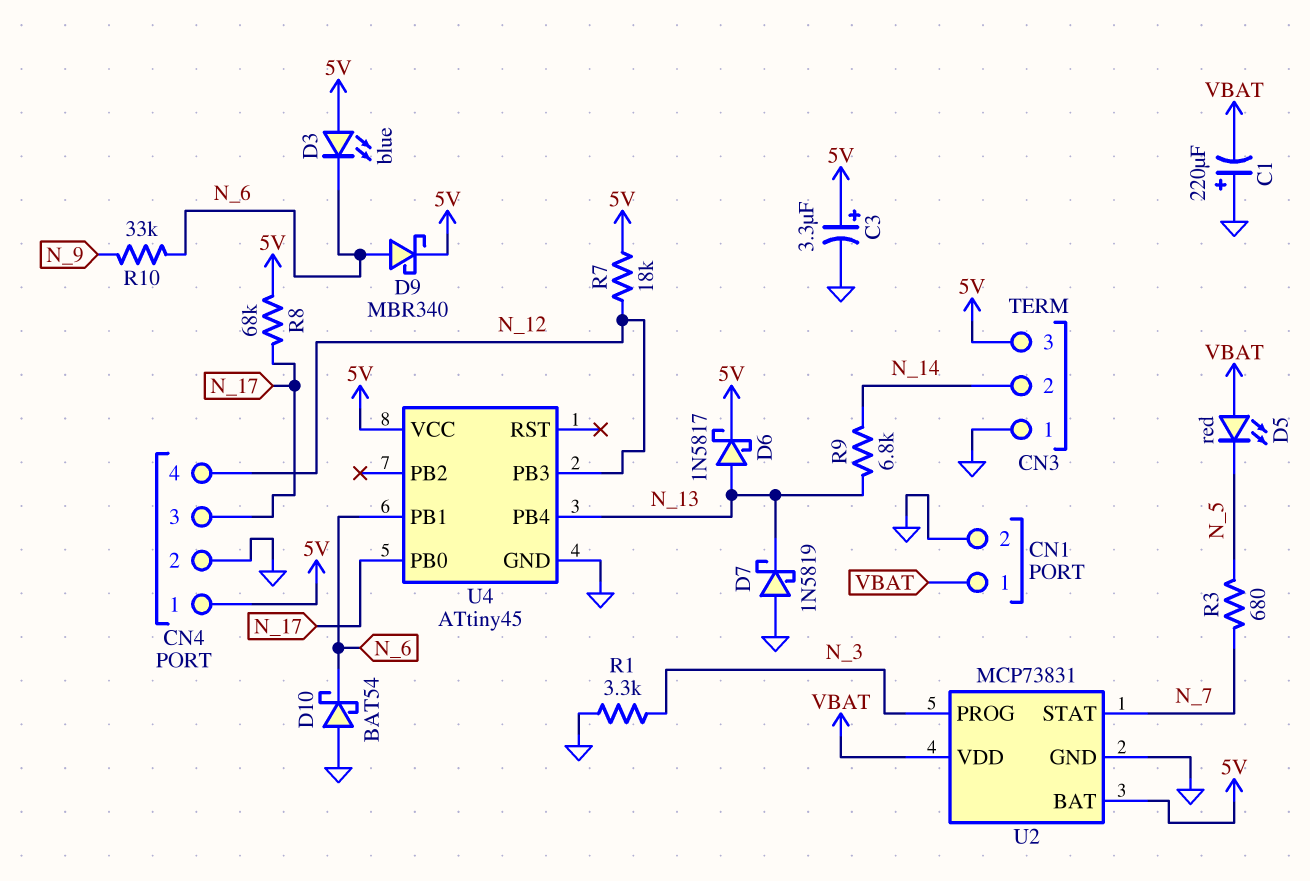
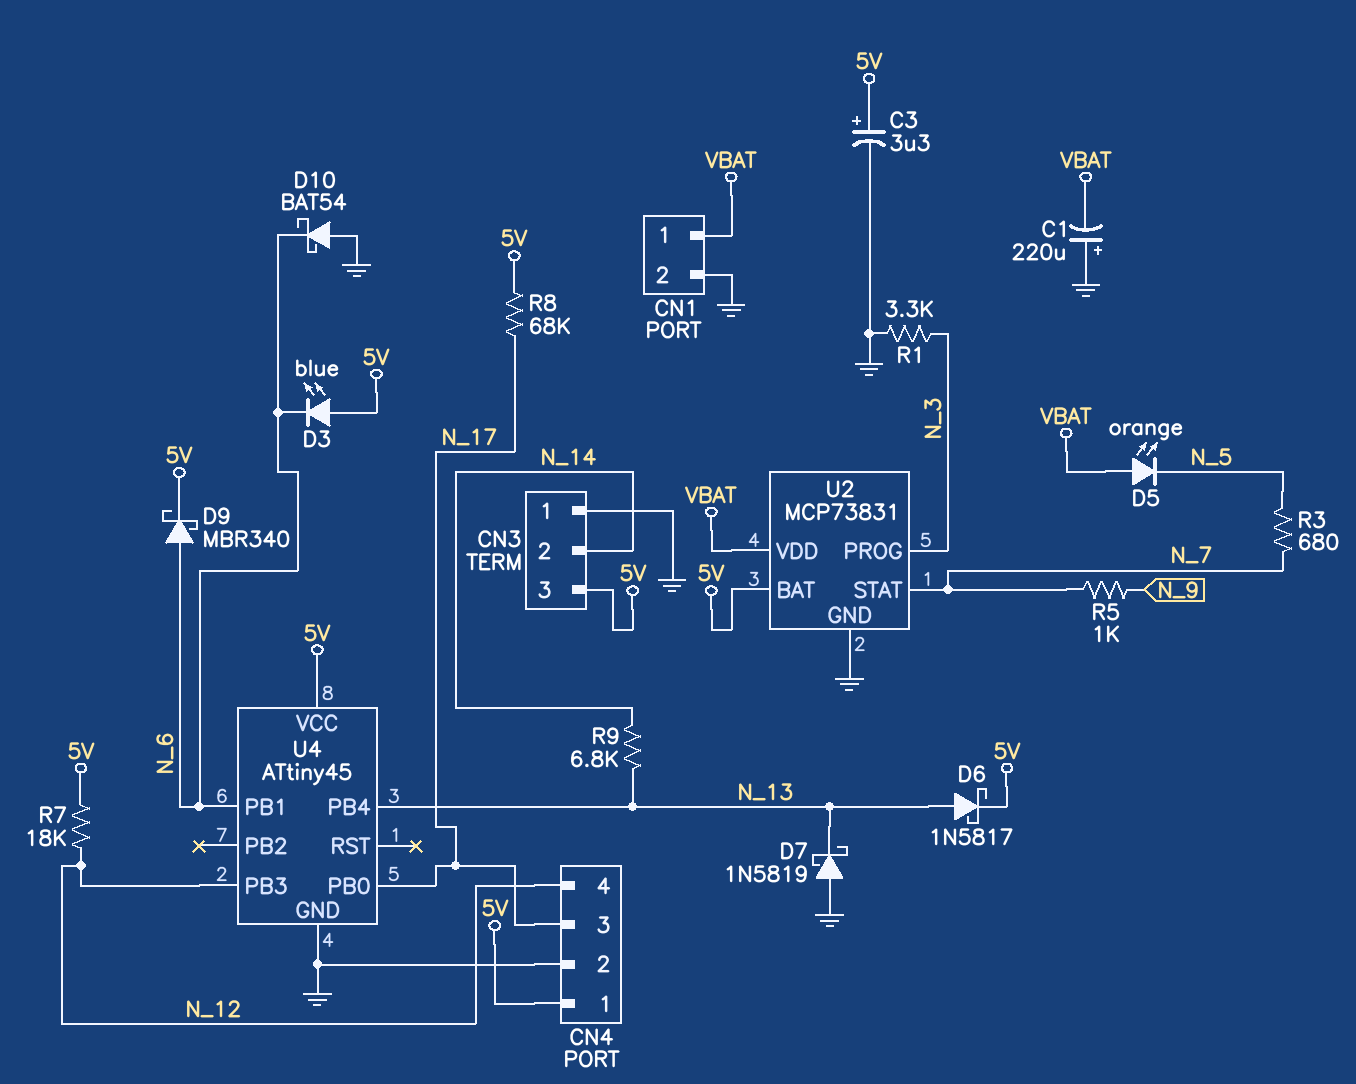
D5: LED red (A VBAT, K N_5) -> LED orange (A VBAT, K N_5)
R5: none -> 1k (N_7, N_9)
R10: 33k (N_6, N_9) -> none

